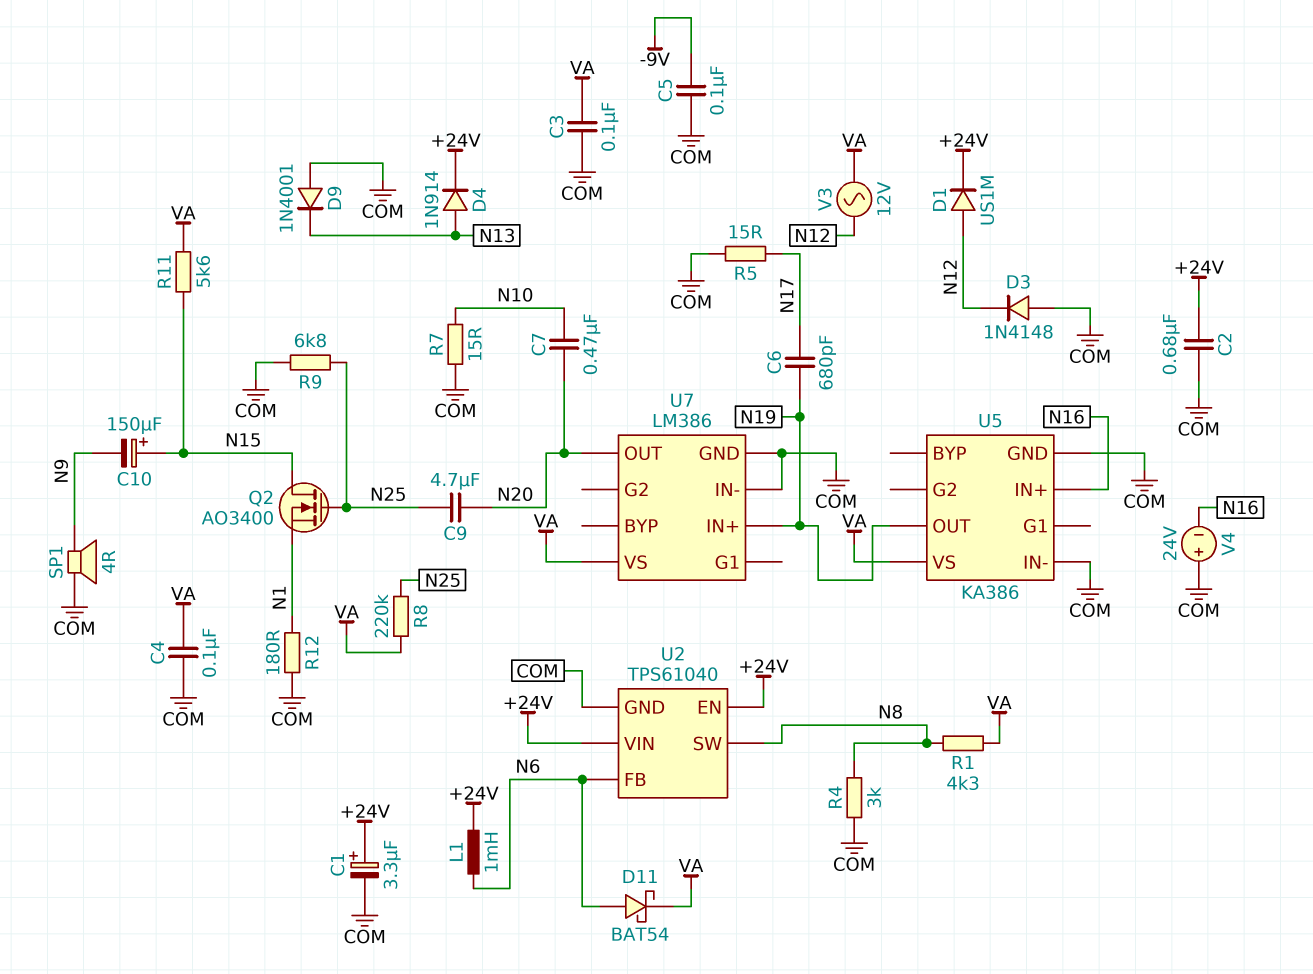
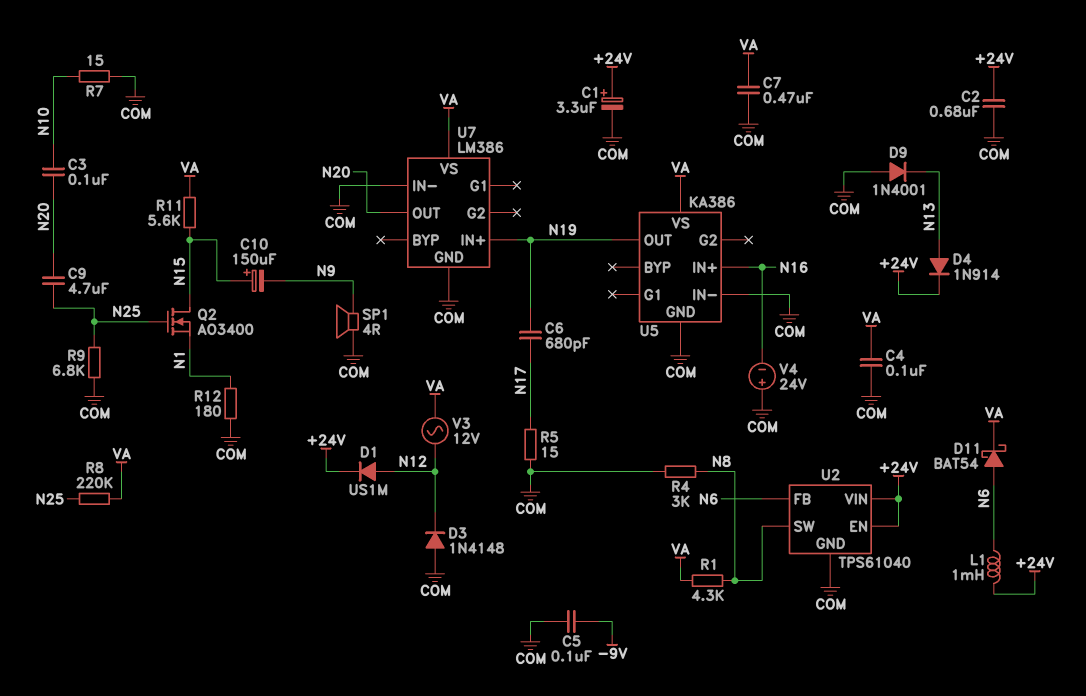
C3: 100nF (COM, VA) -> 100nF (N10, N20)
C7: 470nF (N10, N20) -> 470nF (COM, VA)

